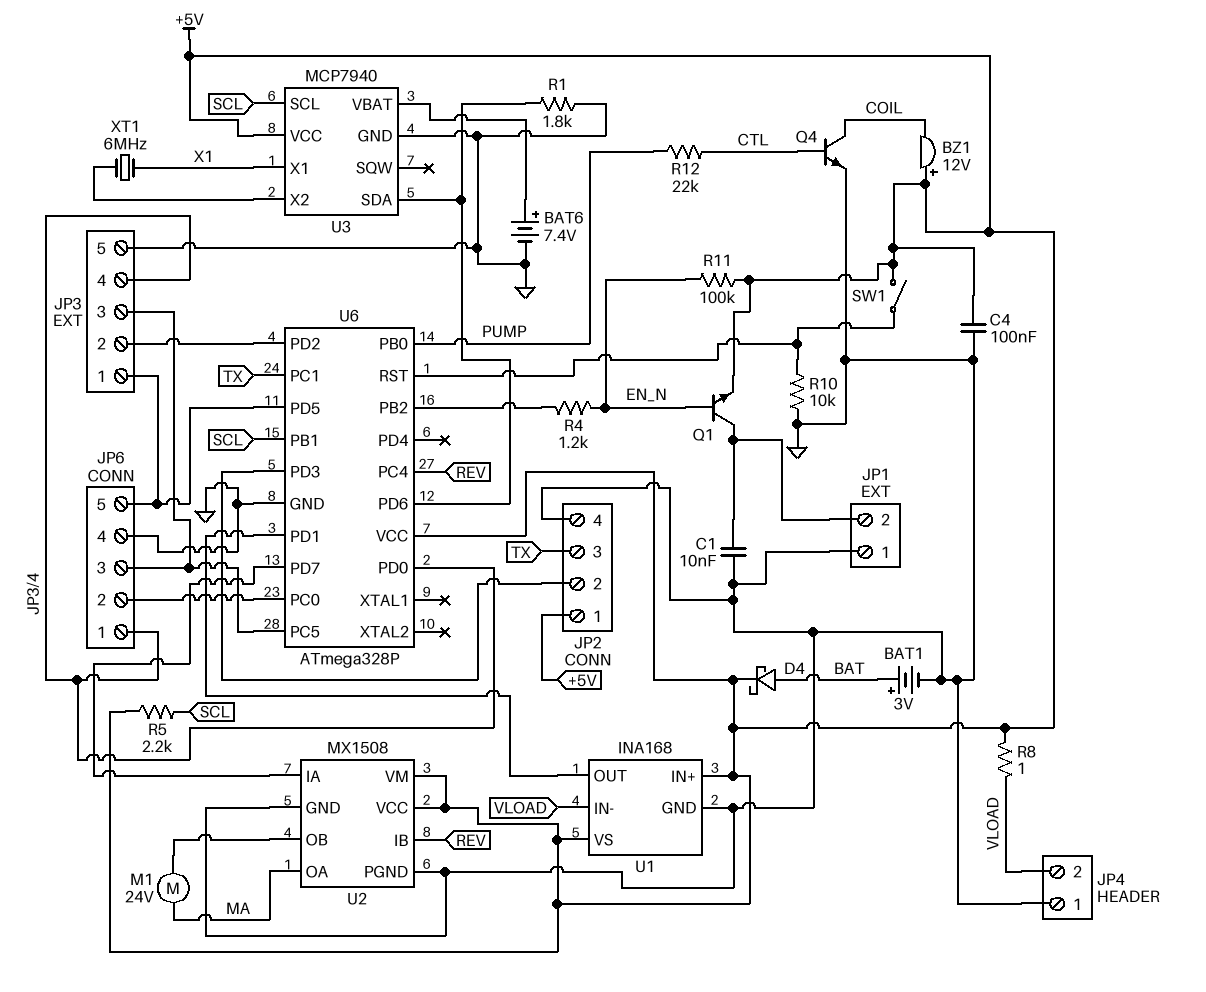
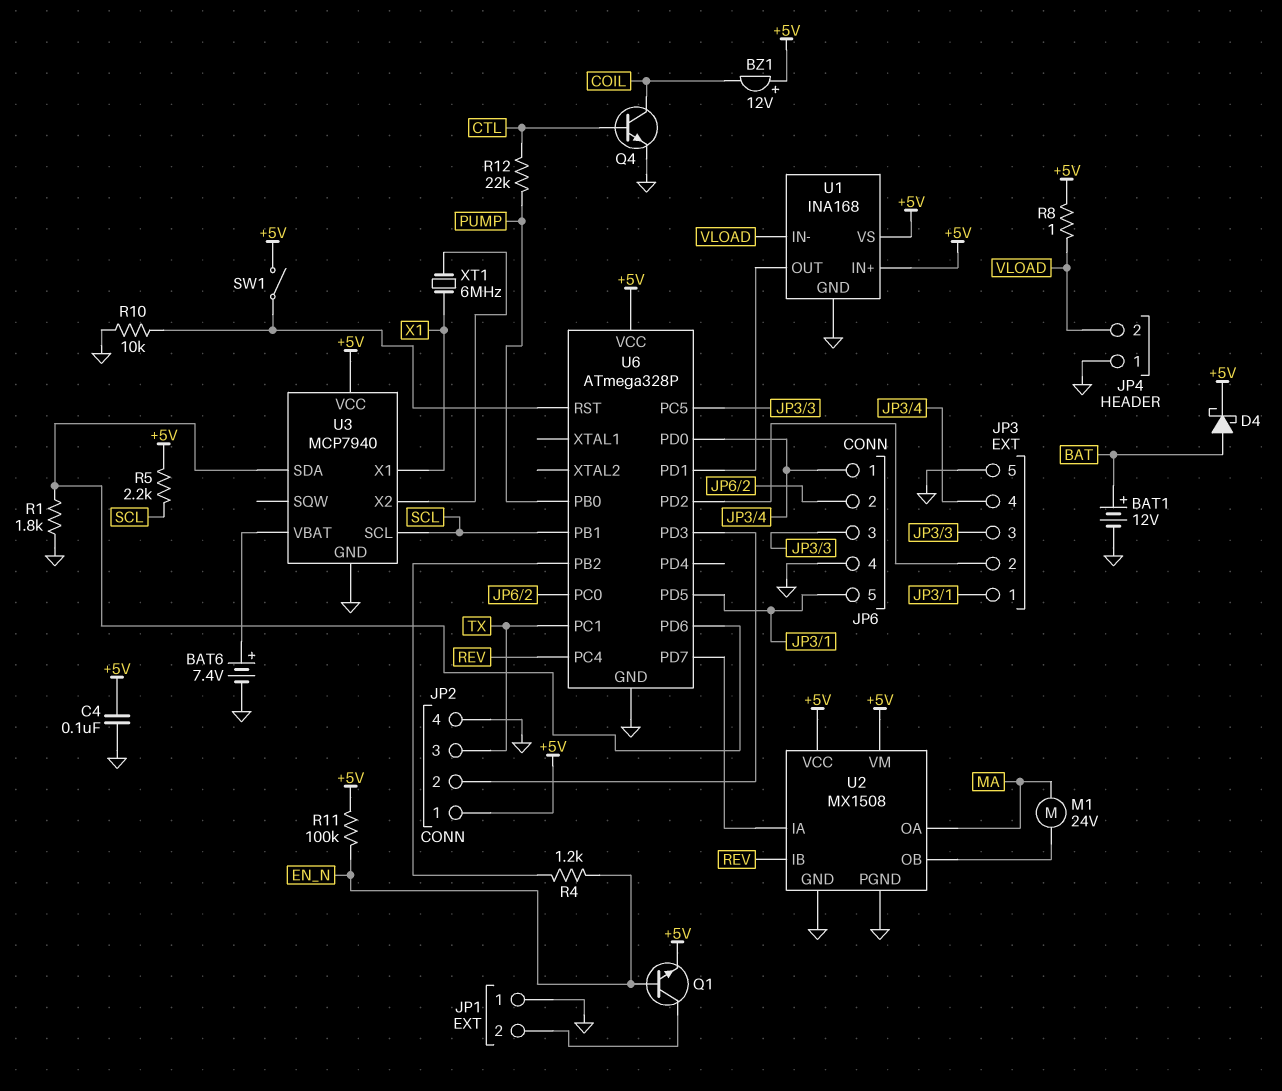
BAT1: 3V (plus BAT, minus GND) -> 12V (plus BAT, minus GND)
C1: 10nF (GND, JP1/2) -> none

